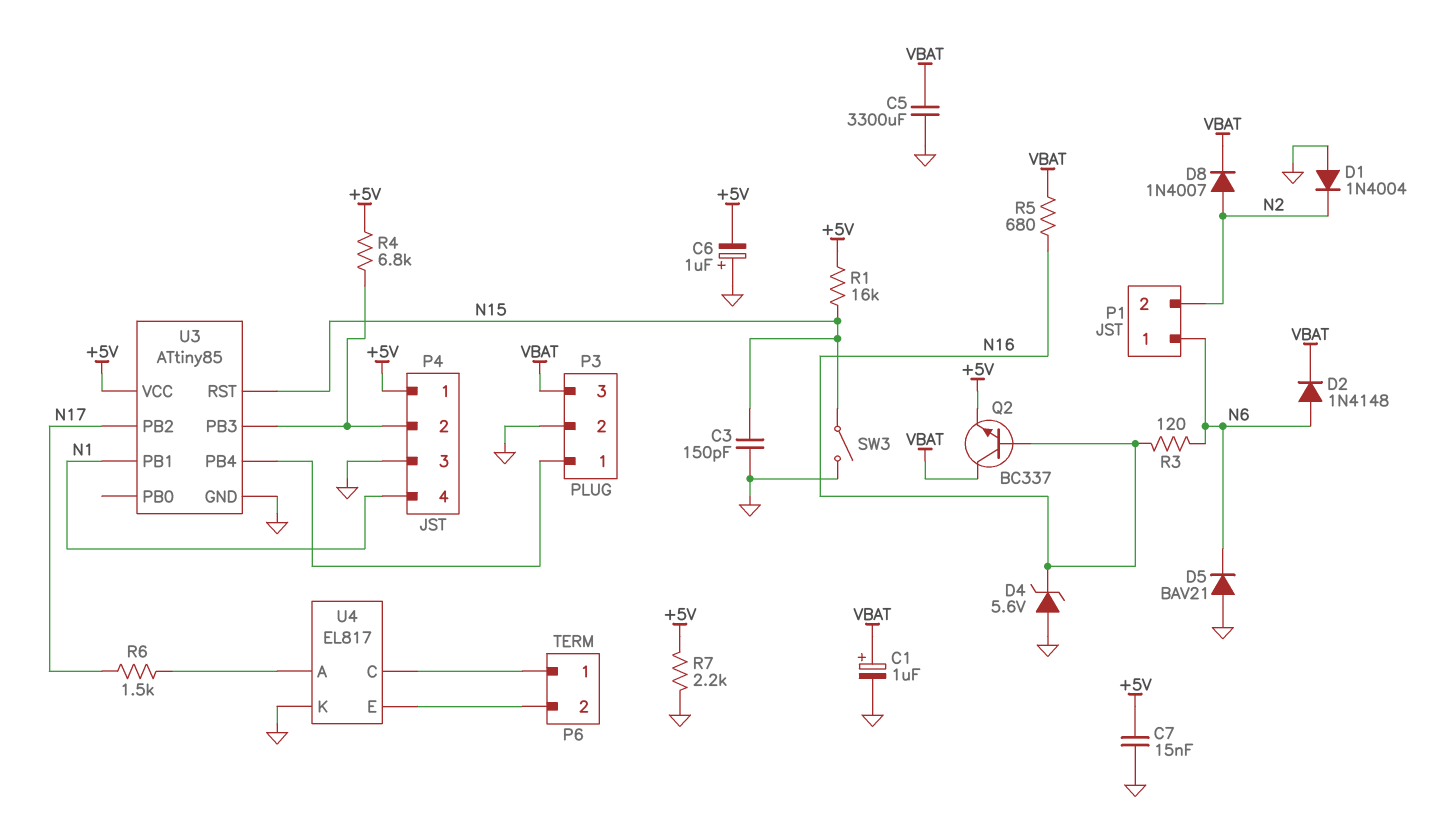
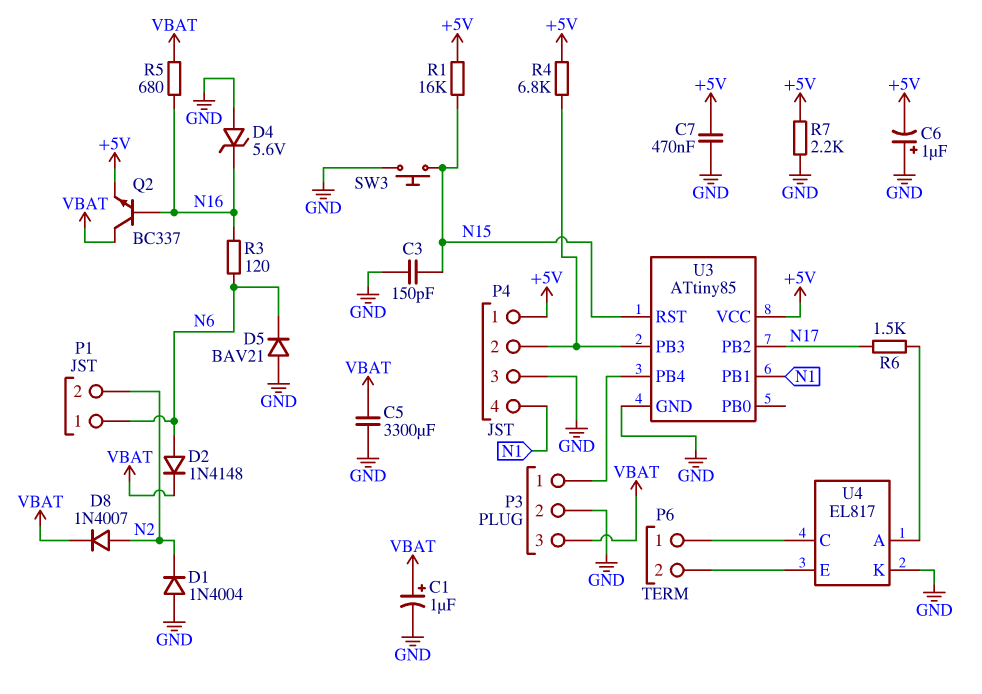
C7: 15nF (+5V, GND) -> 470nF (+5V, GND)
SW3: switch (GND, N15) -> button (GND, N15)

